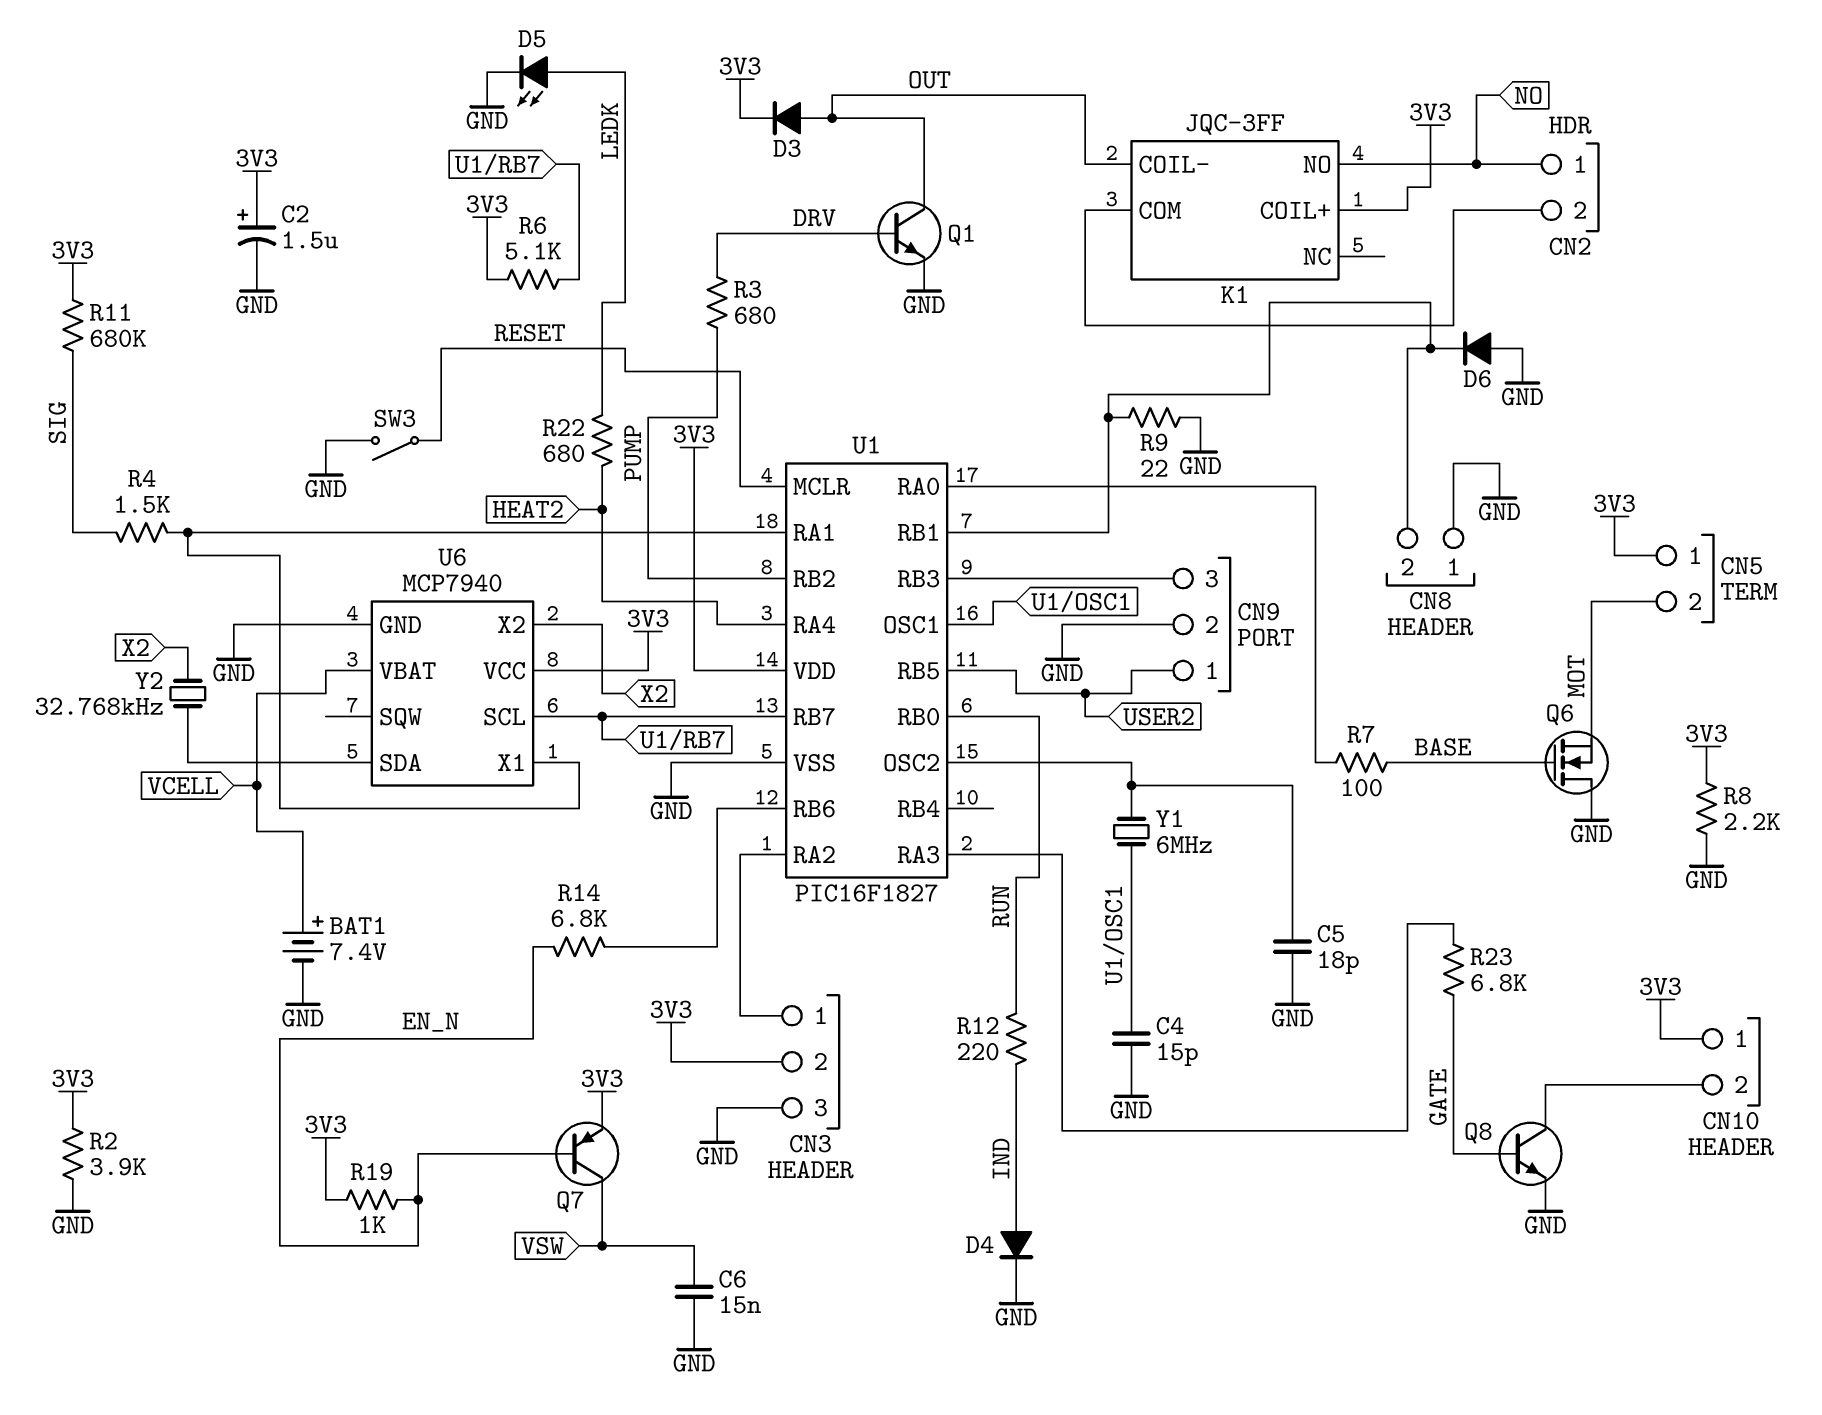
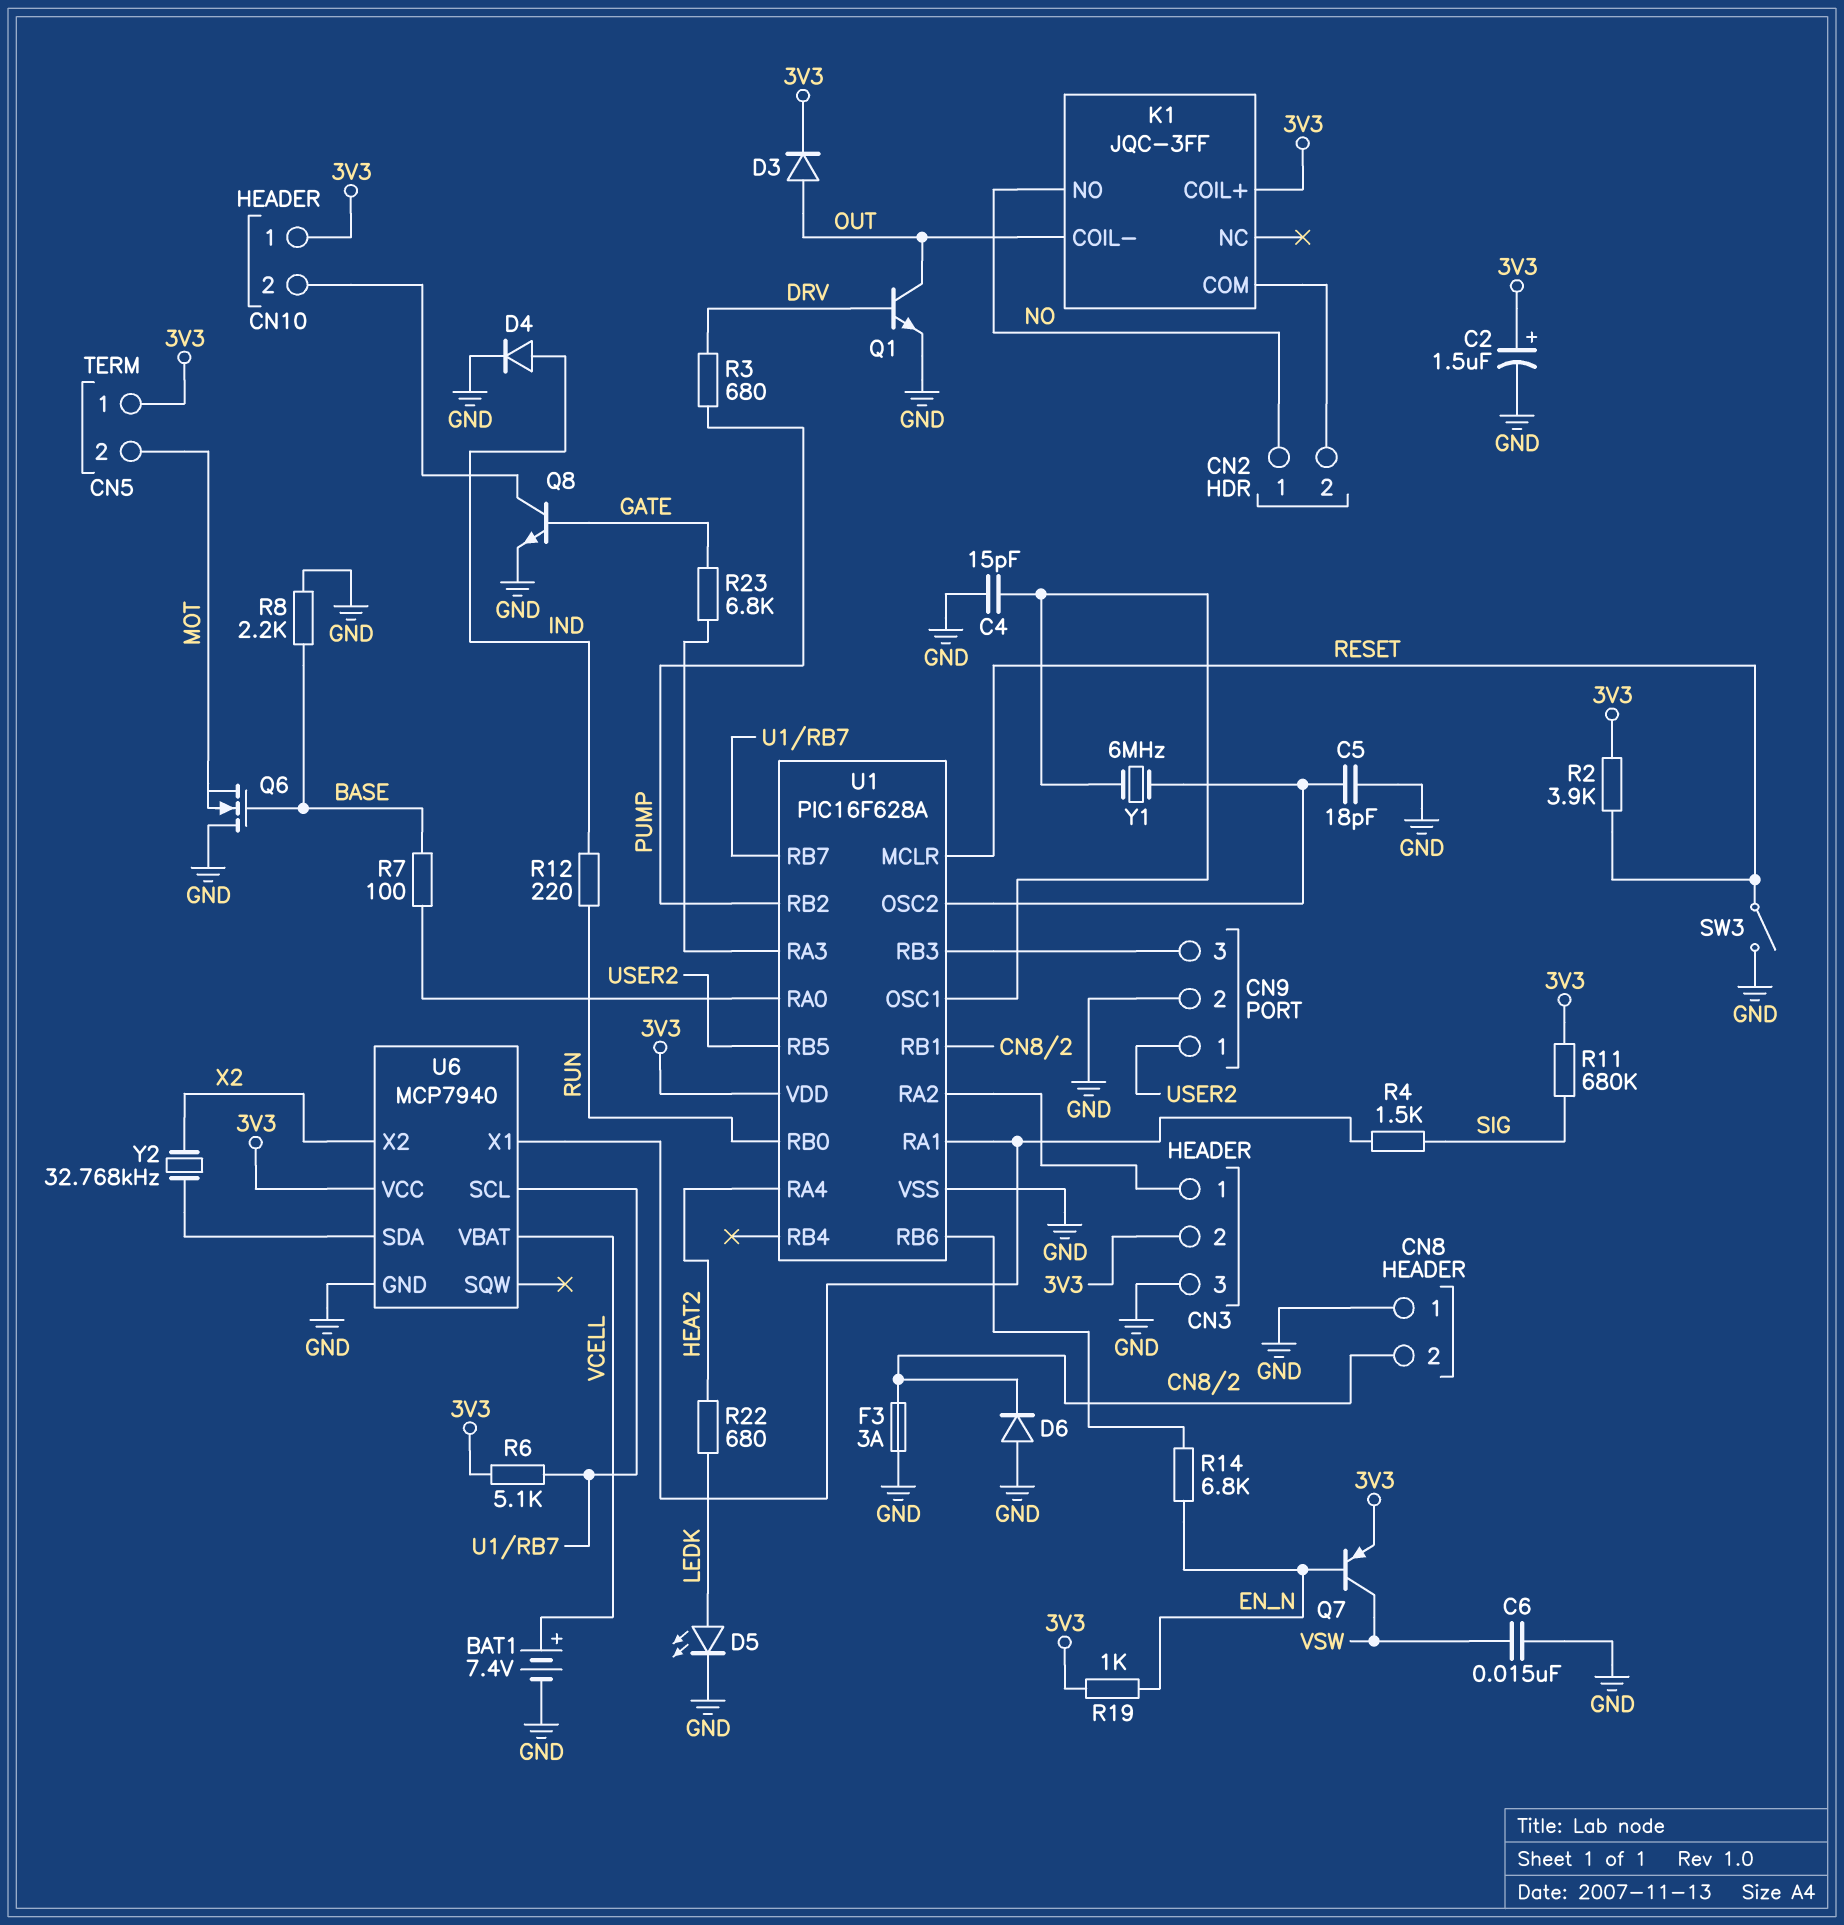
F3: none -> 3A (CN8/2, GND)
R2: 3.9k (3V3, GND) -> 3.9k (3V3, RESET)
R8: 2.2k (3V3, GND) -> 2.2k (BASE, GND)
R9: 22 (CN8/2, GND) -> none
U1: PIC16F1827 -> PIC16F628A

